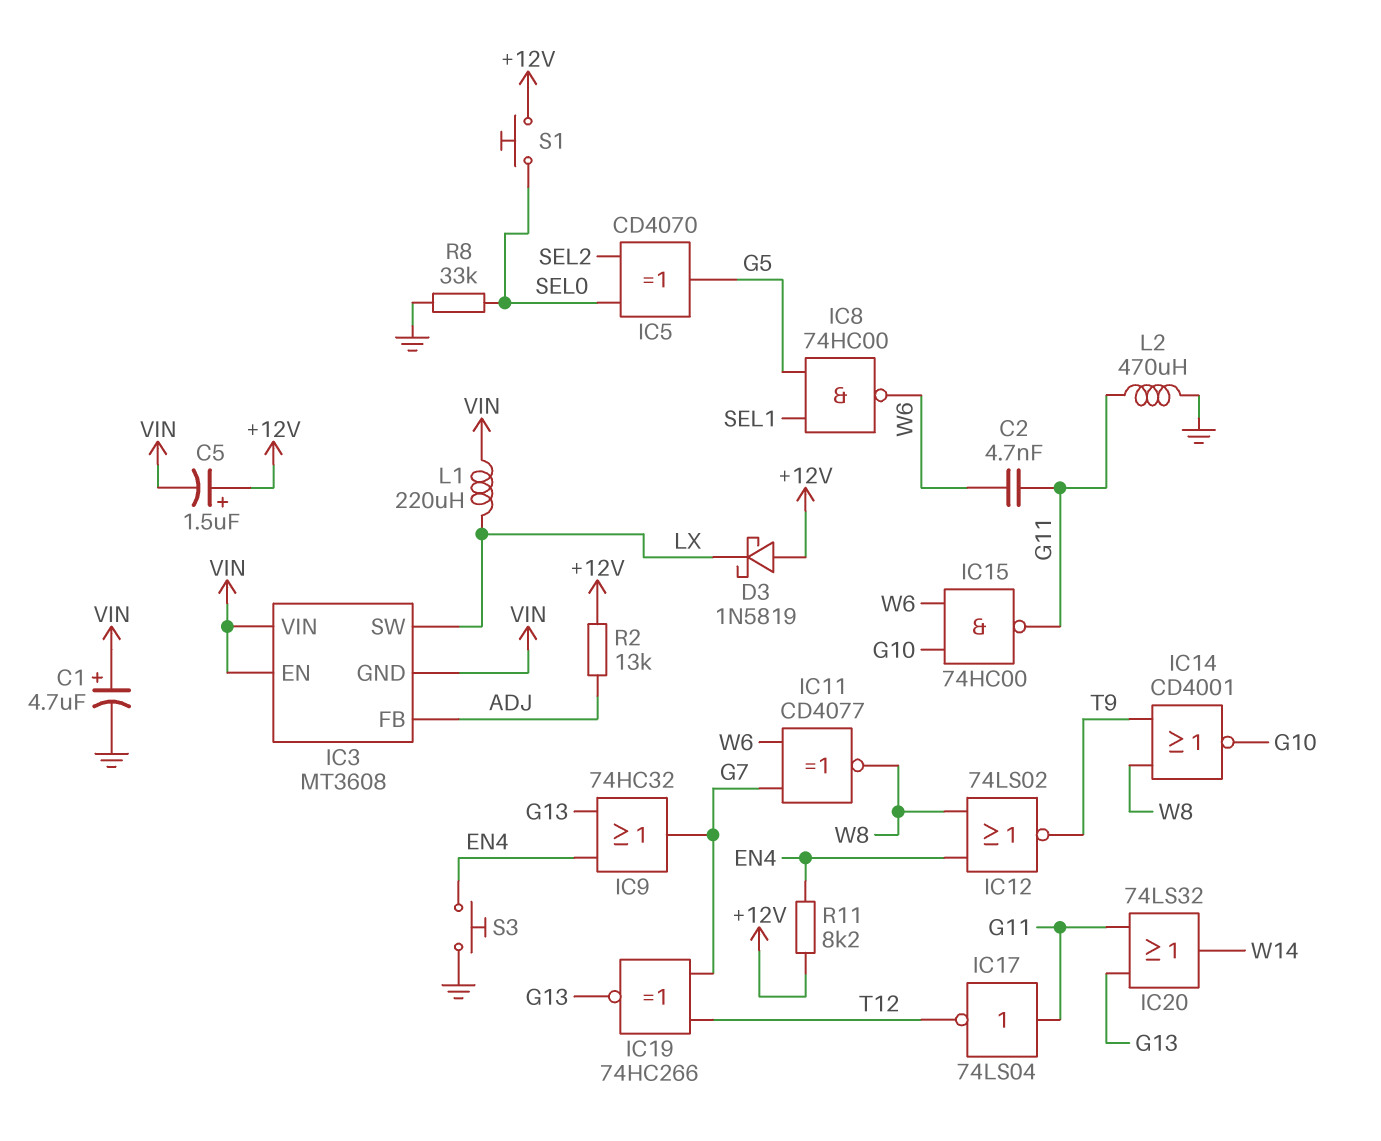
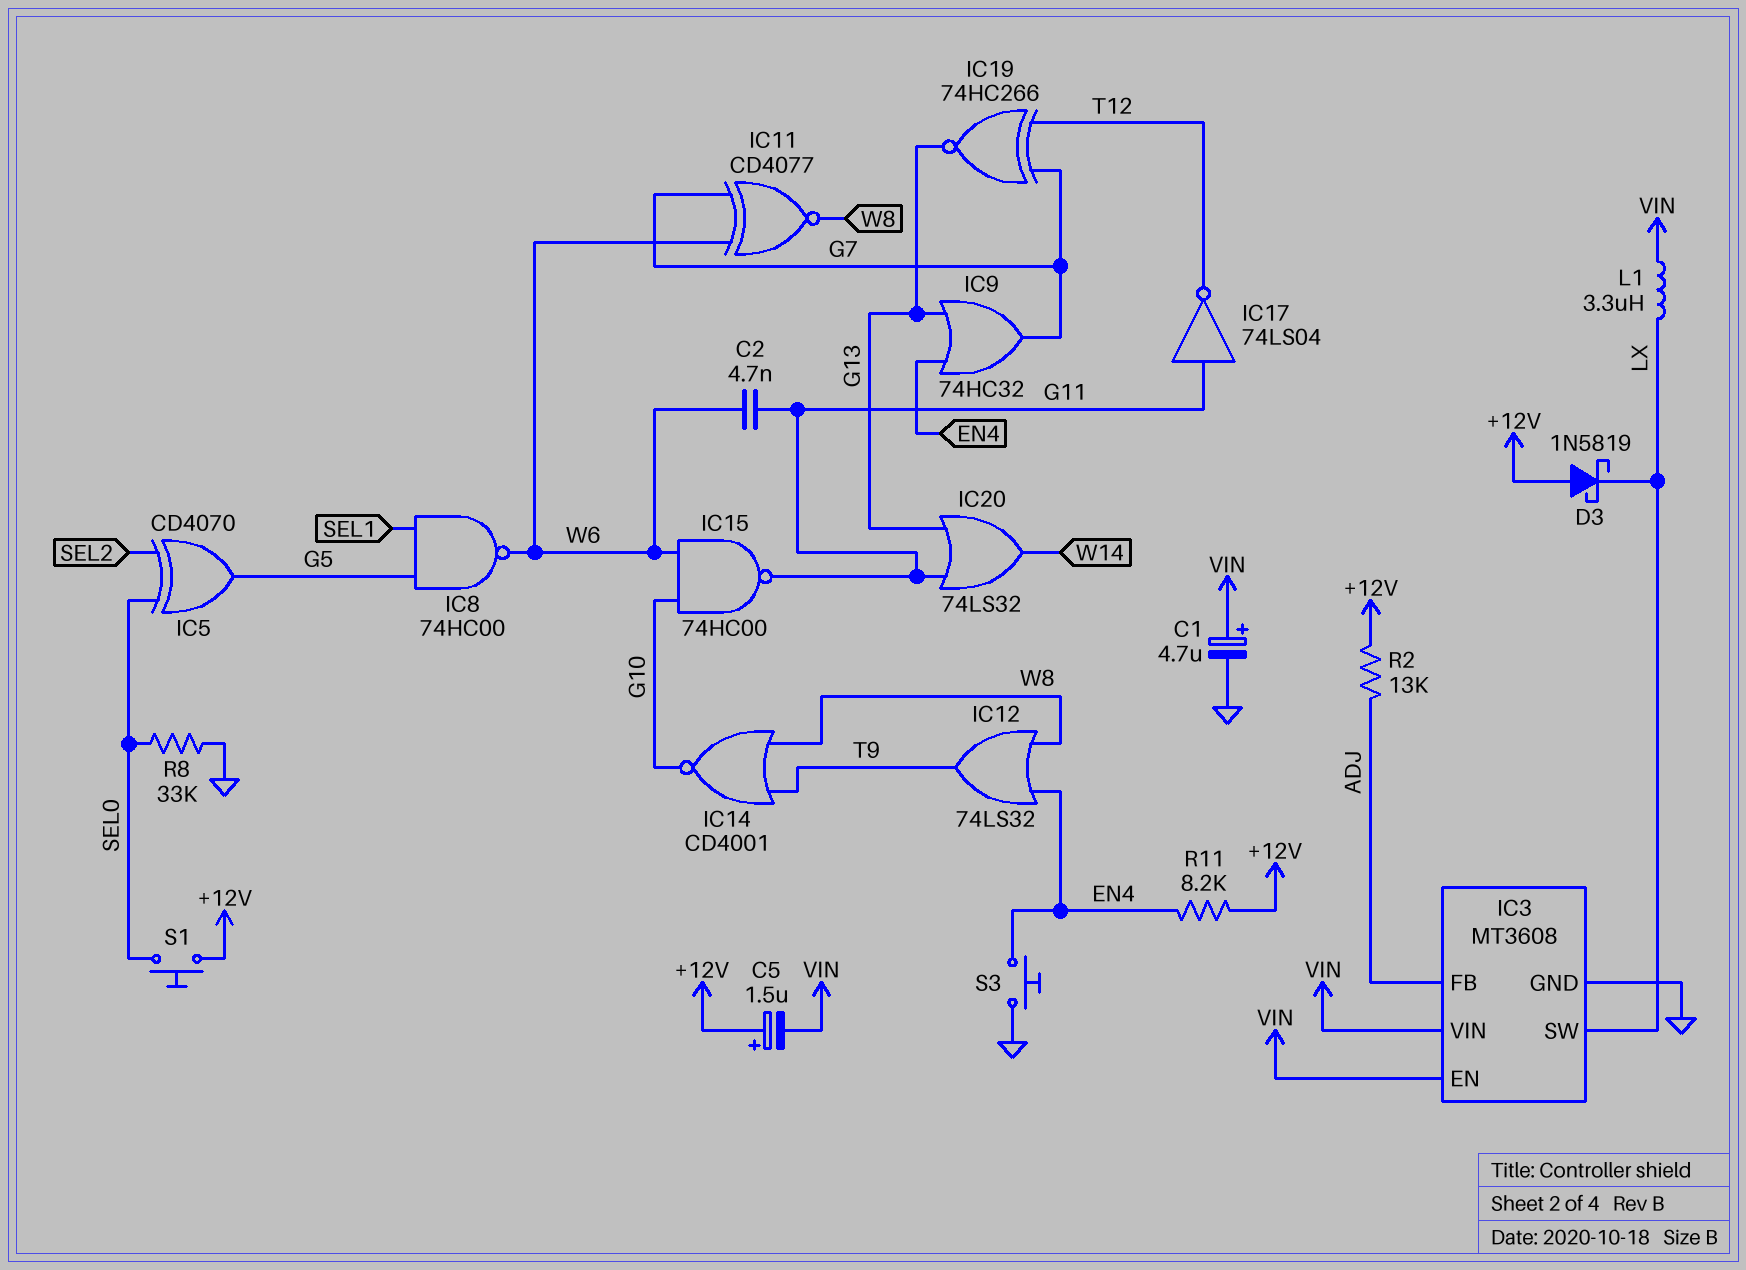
IC3 pin GND: VIN -> GND
IC12: NOR 74LS02 (in EN4, in W8, out T9) -> OR 74LS32 (in EN4, in W8, out T9)
L1: 220uH (LX, VIN) -> 3.3uH (LX, VIN)
L2: 470uH (G11, GND) -> none

